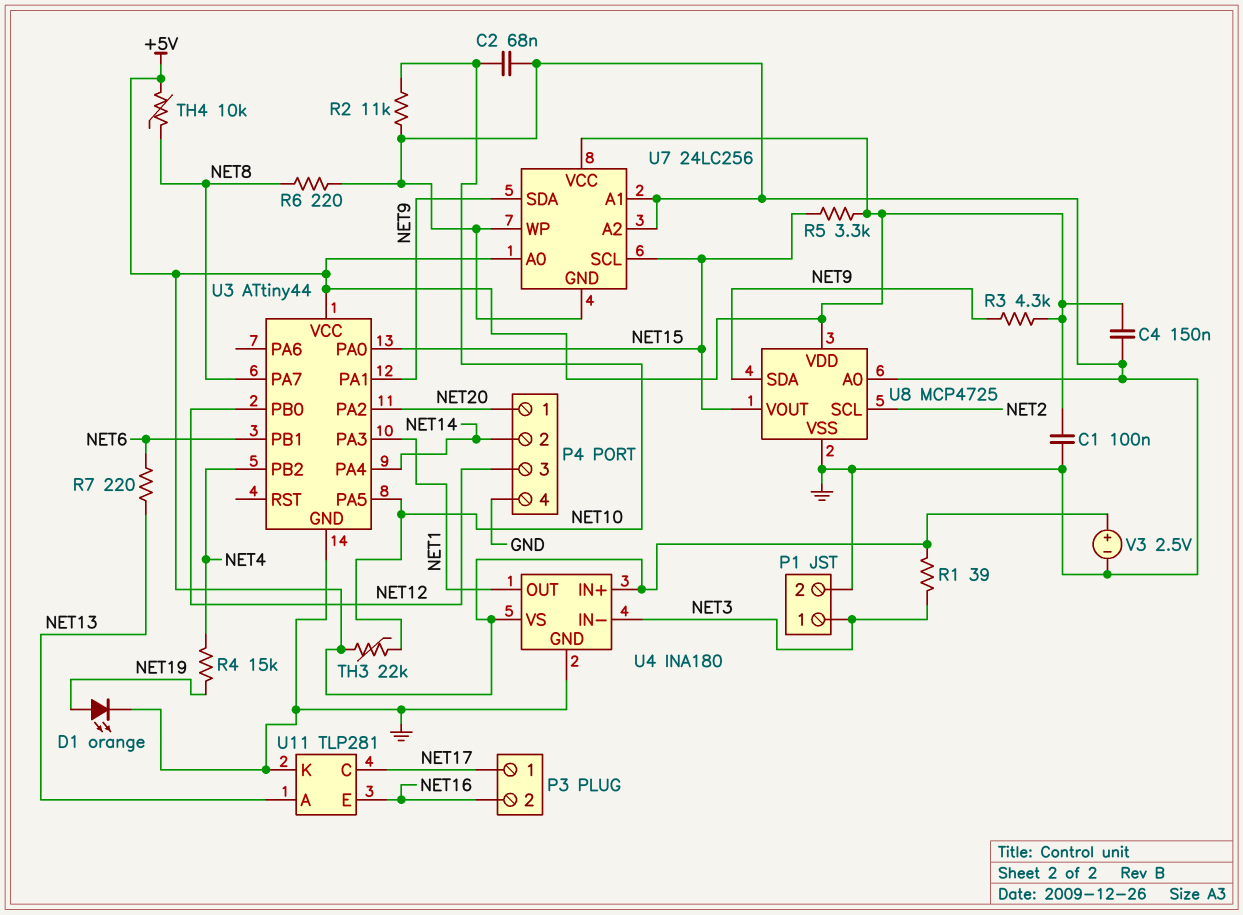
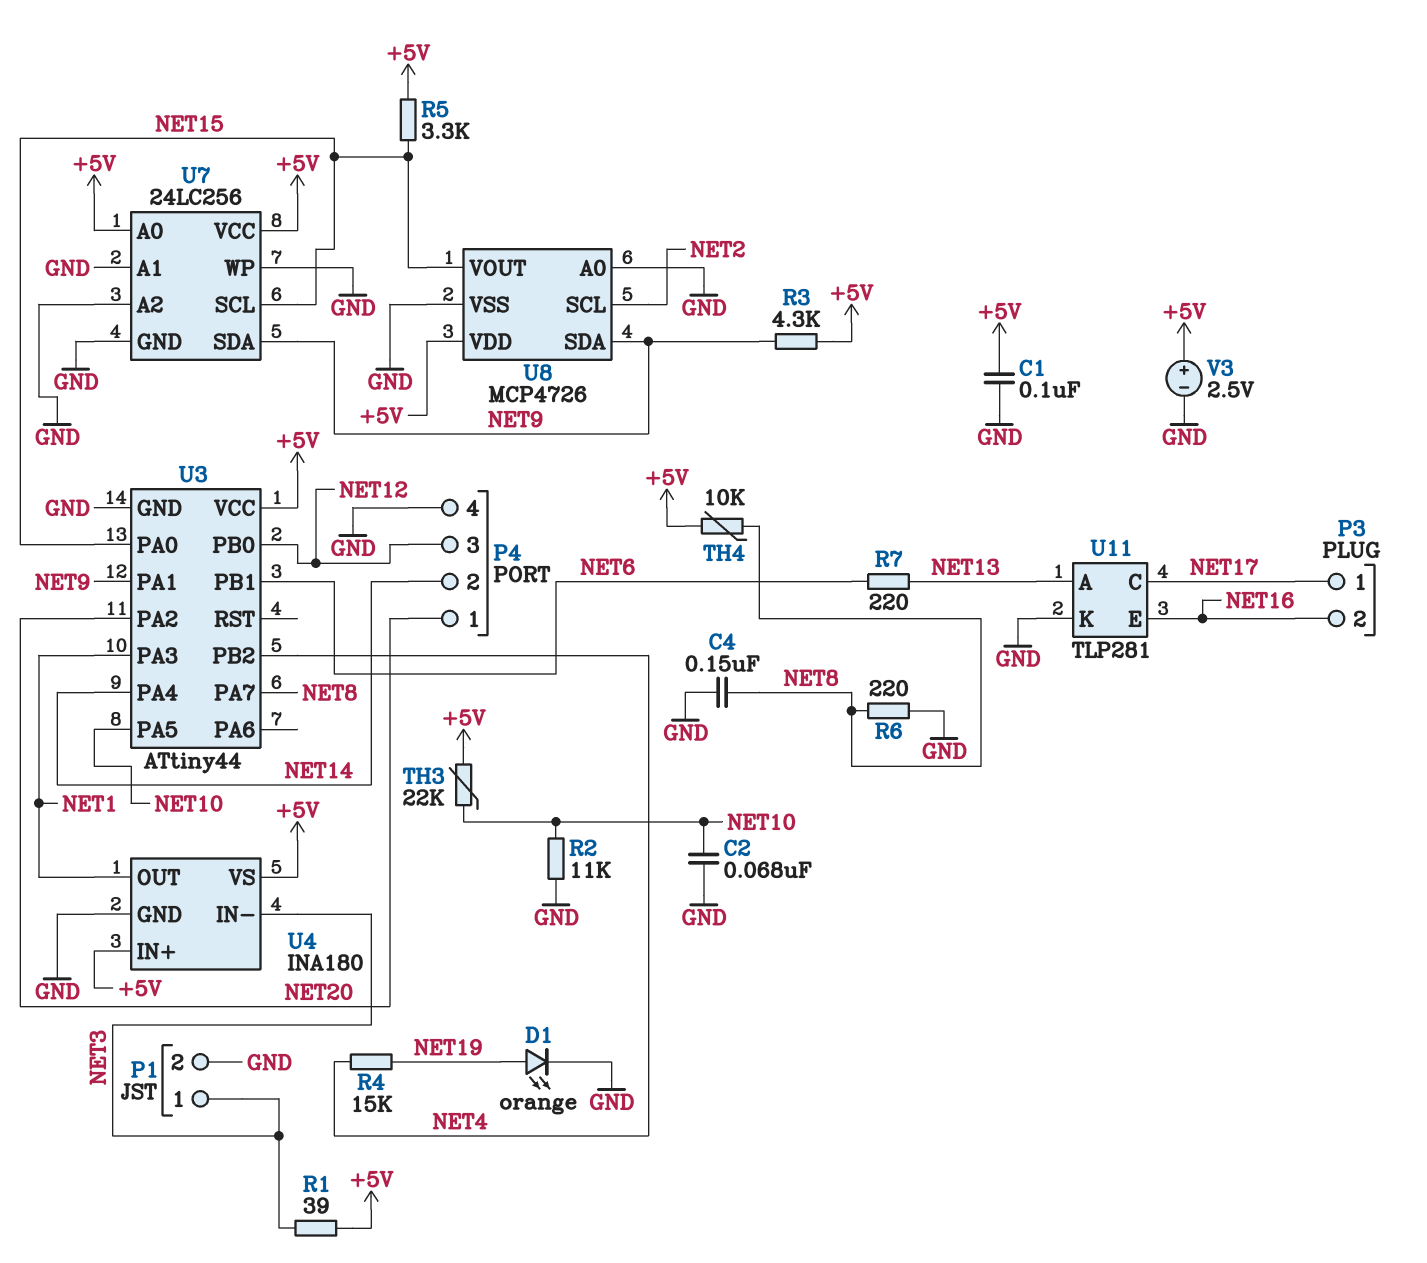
C4: 150nF (+5V, GND) -> 150nF (GND, NET8)
U8: MCP4725 -> MCP4726

